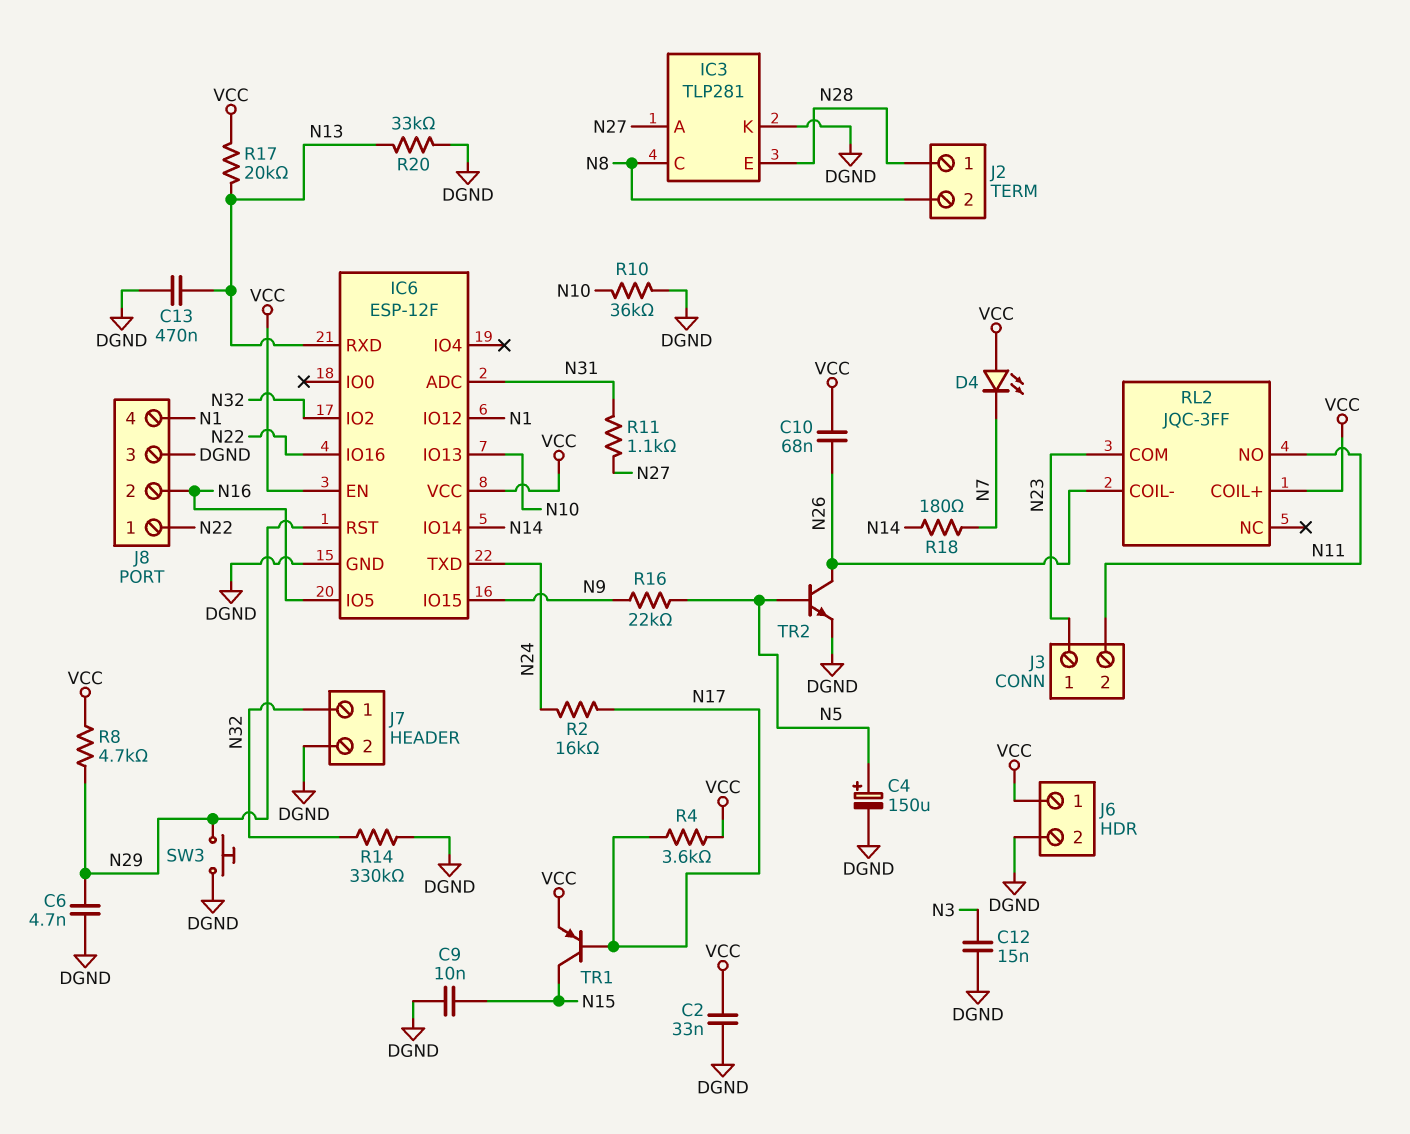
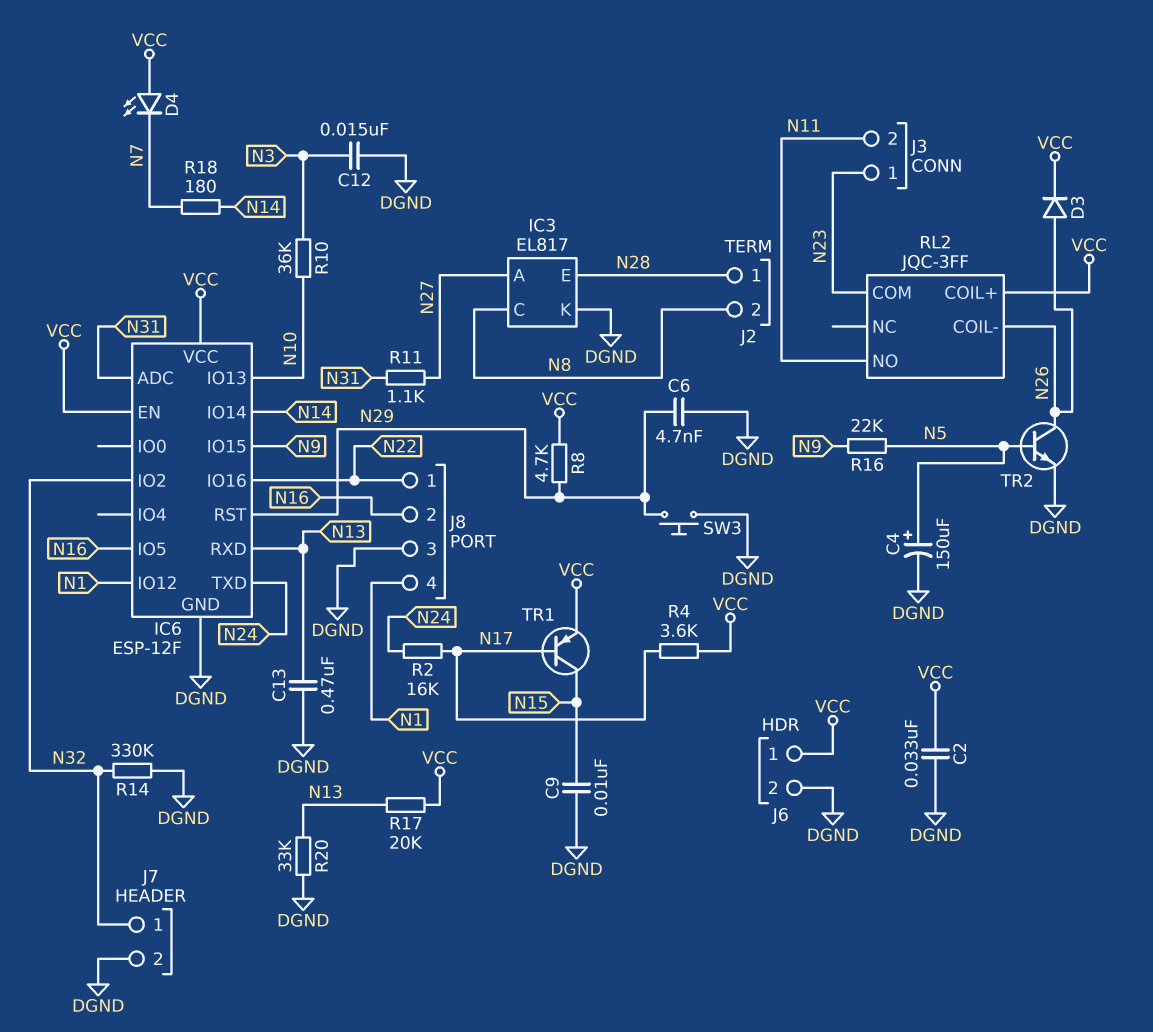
C10: 68nF (N26, VCC) -> none
D3: none -> diode (A N26, K VCC)
IC3: TLP281 -> EL817
R10: 36k (DGND, N10) -> 36k (N3, N10)

